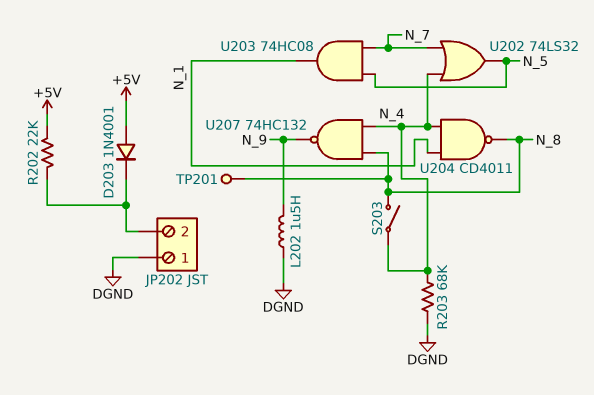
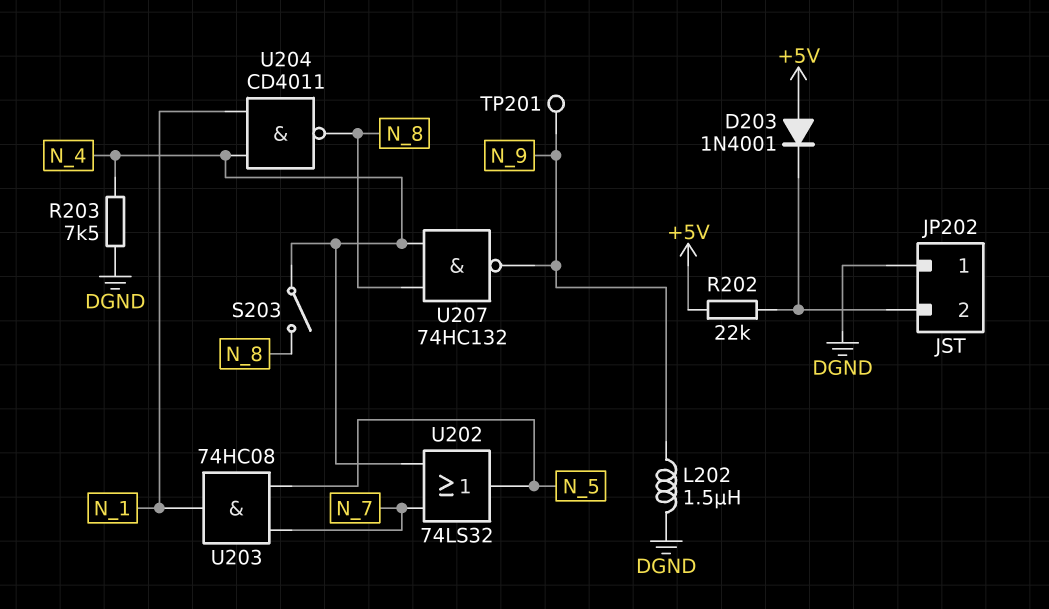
R203: 68k (DGND, N_4) -> 7.5k (DGND, N_4)
TP201: test point (N_8) -> test point (N_9)

